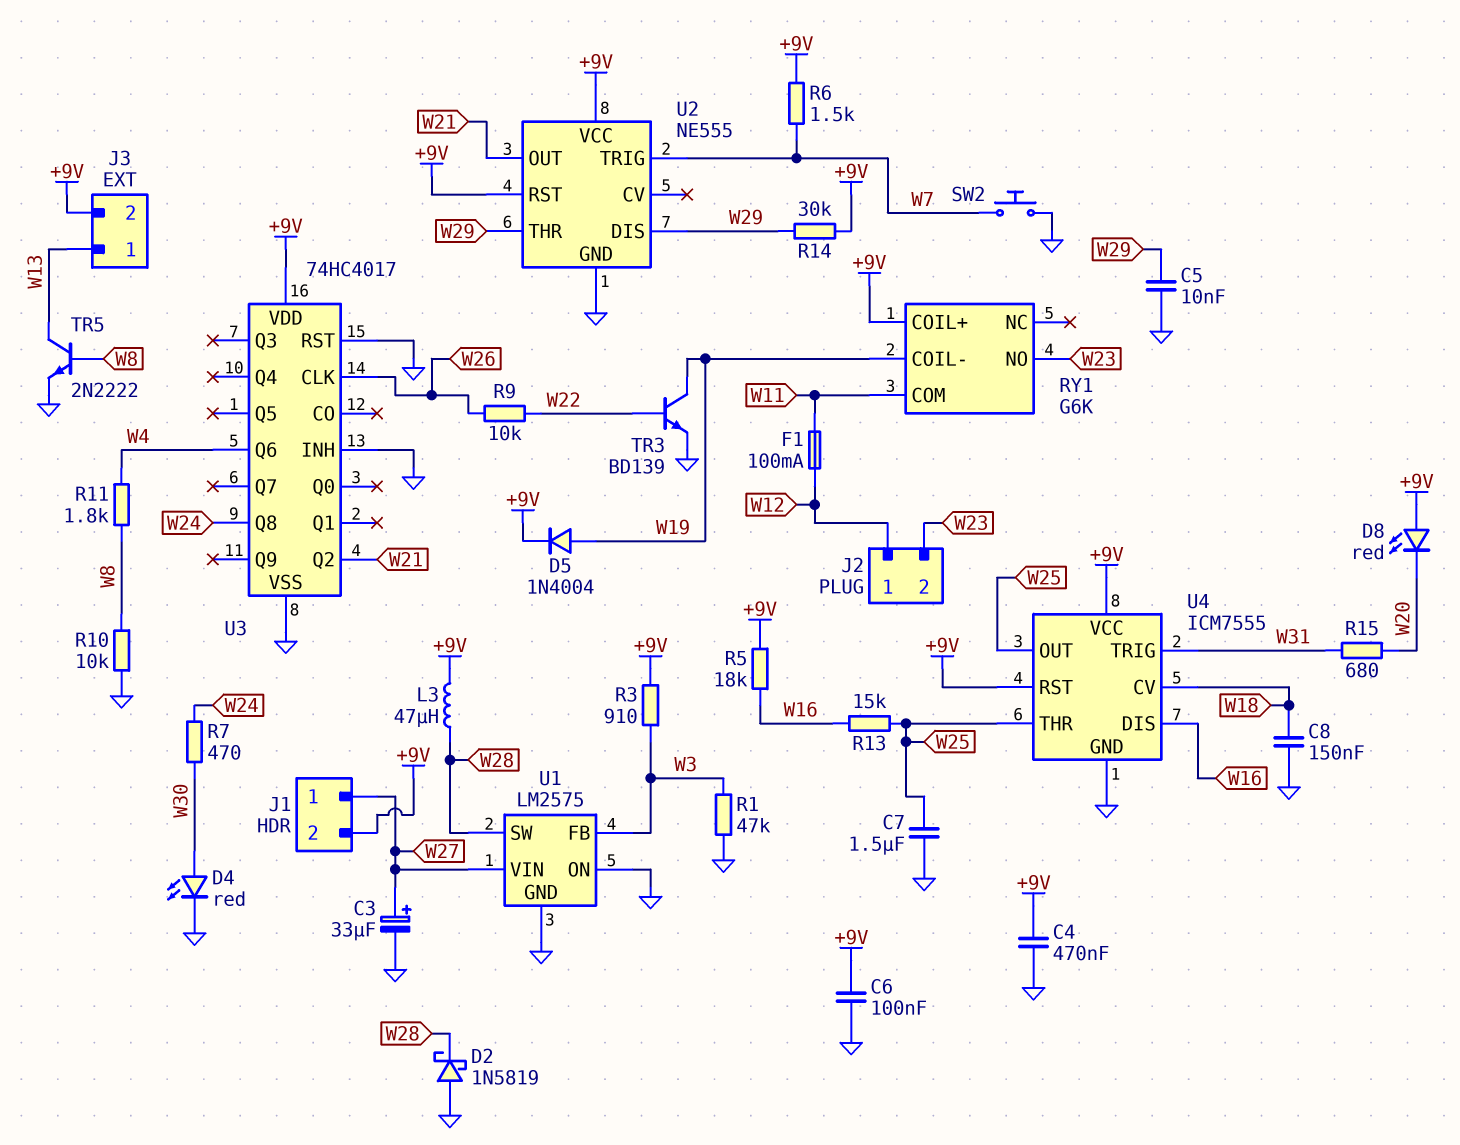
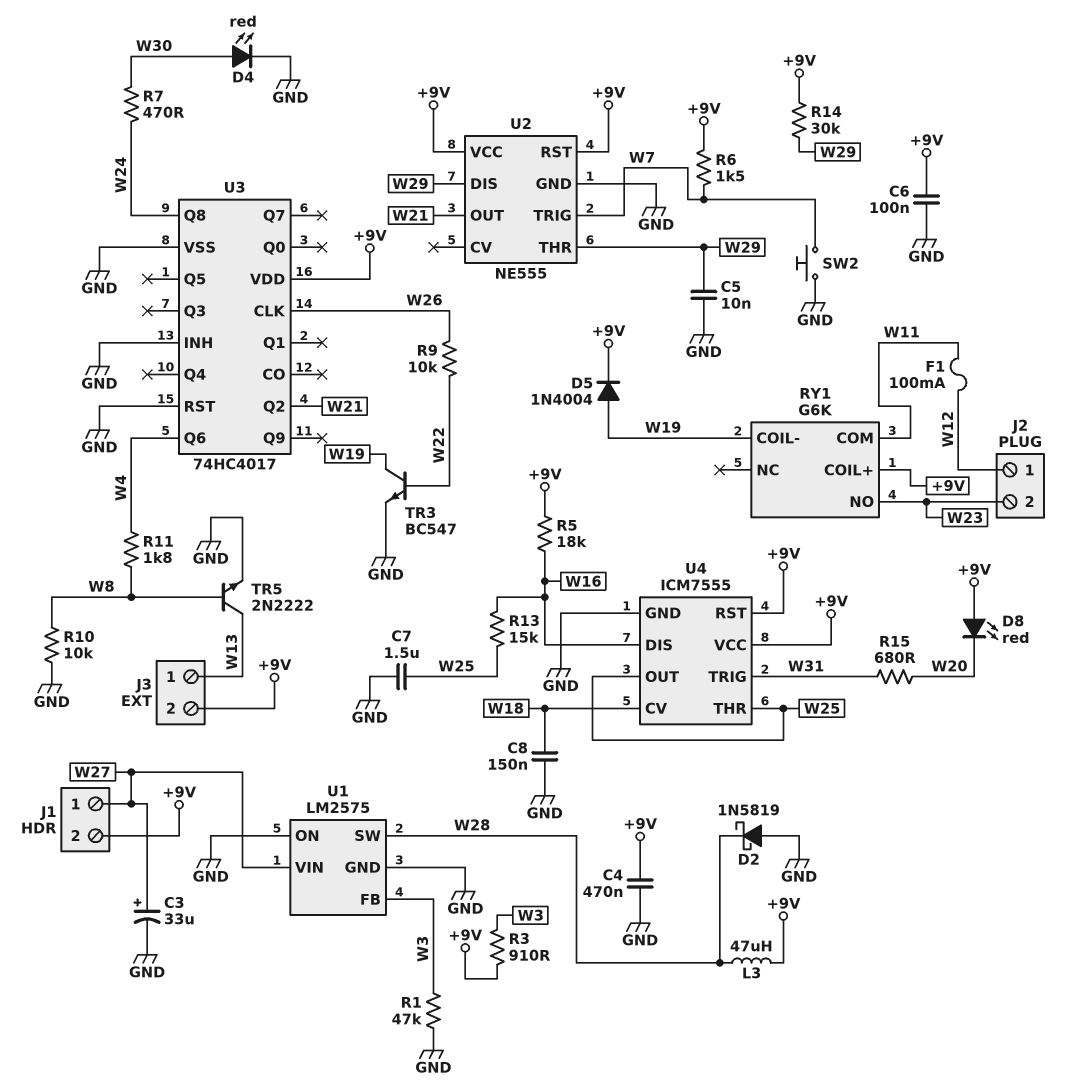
TR3: NPN BD139 (B W22, C W19, E GND) -> NPN BC547 (B W22, C W19, E GND)

